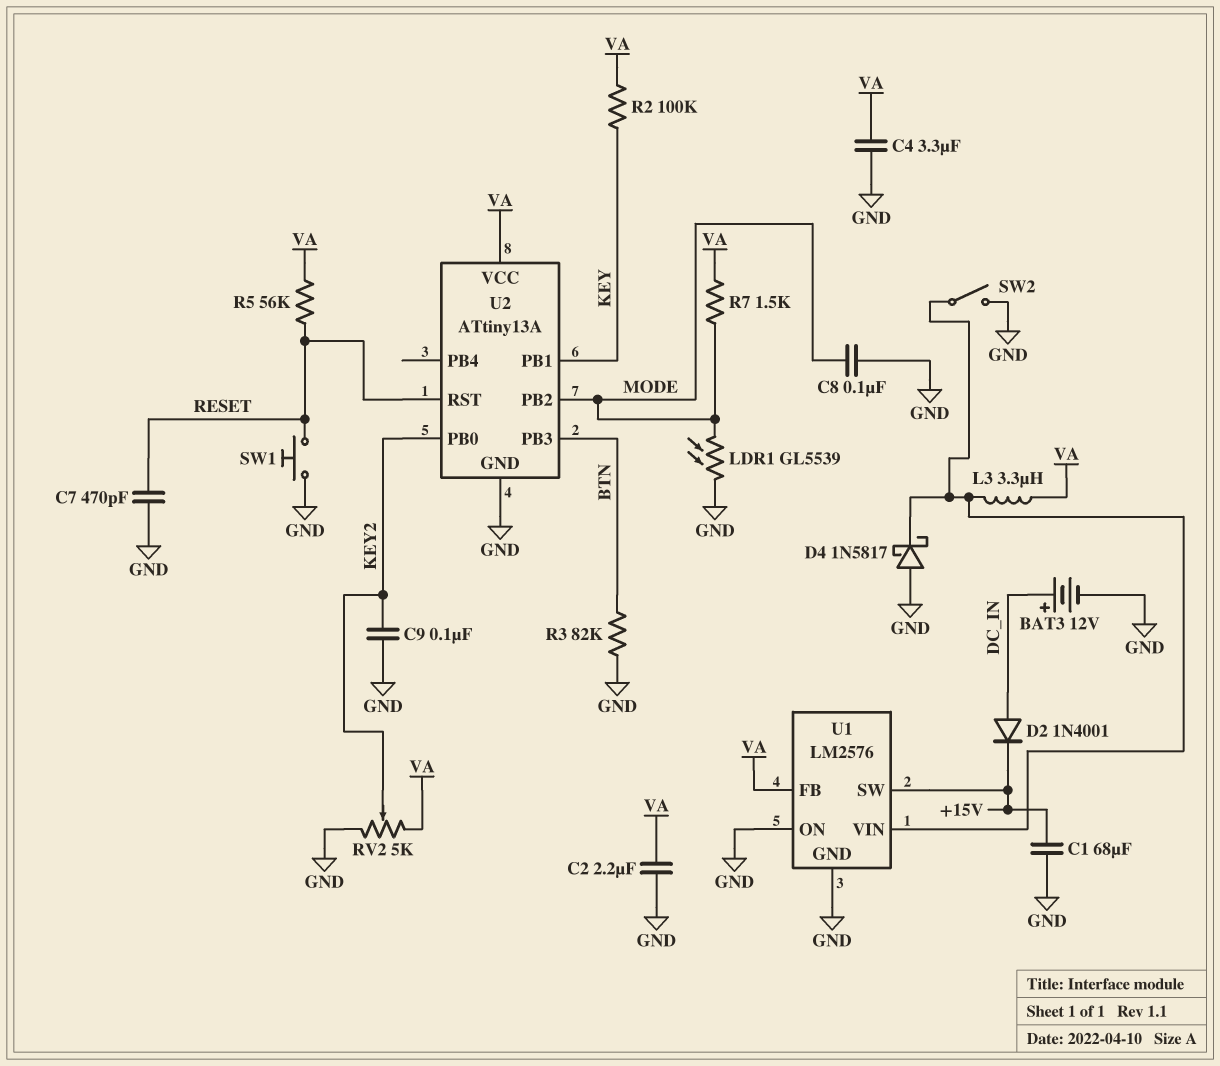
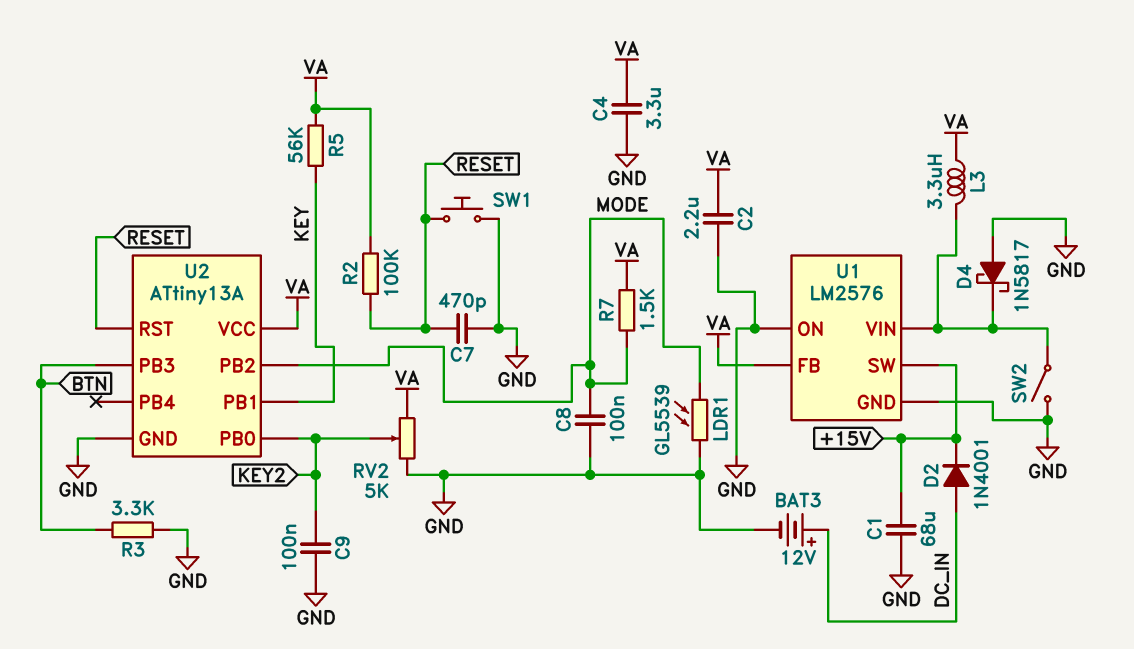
R2: 100k (KEY, VA) -> 100k (RESET, VA)
R3: 82k (BTN, GND) -> 3.3k (BTN, GND)
R5: 56k (RESET, VA) -> 56k (KEY, VA)

